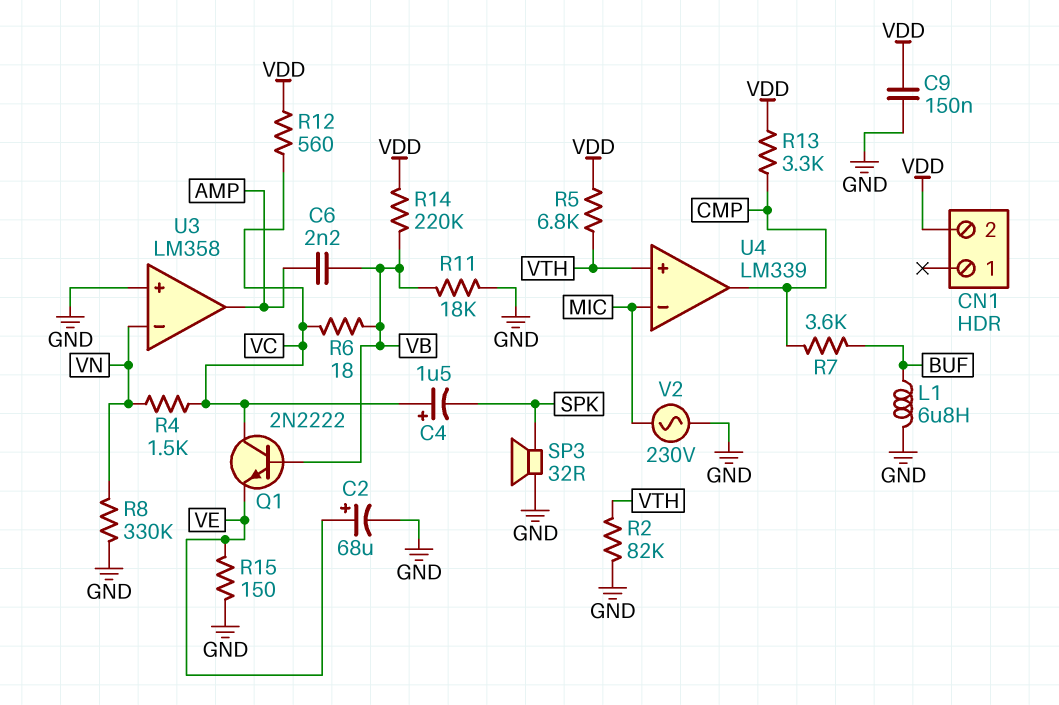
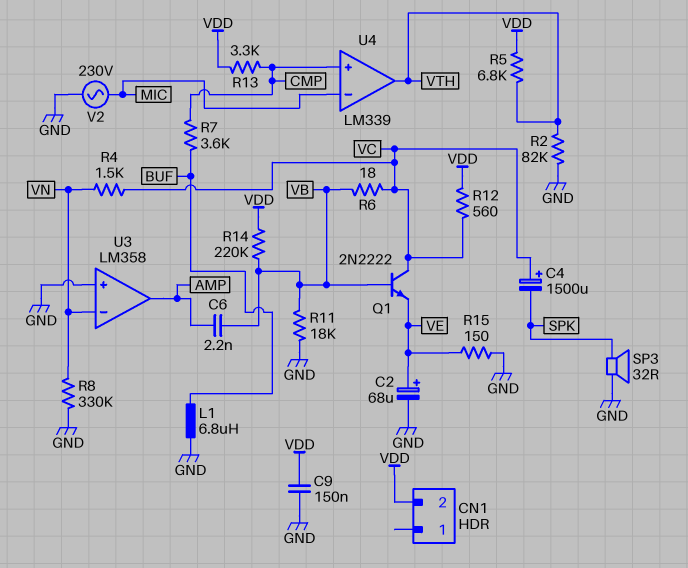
C4: 1.5uF (plus VC, minus SPK) -> 1500uF (plus VC, minus SPK)
U4 pin in+: VTH -> CMP
U4 pin out: CMP -> VTH

